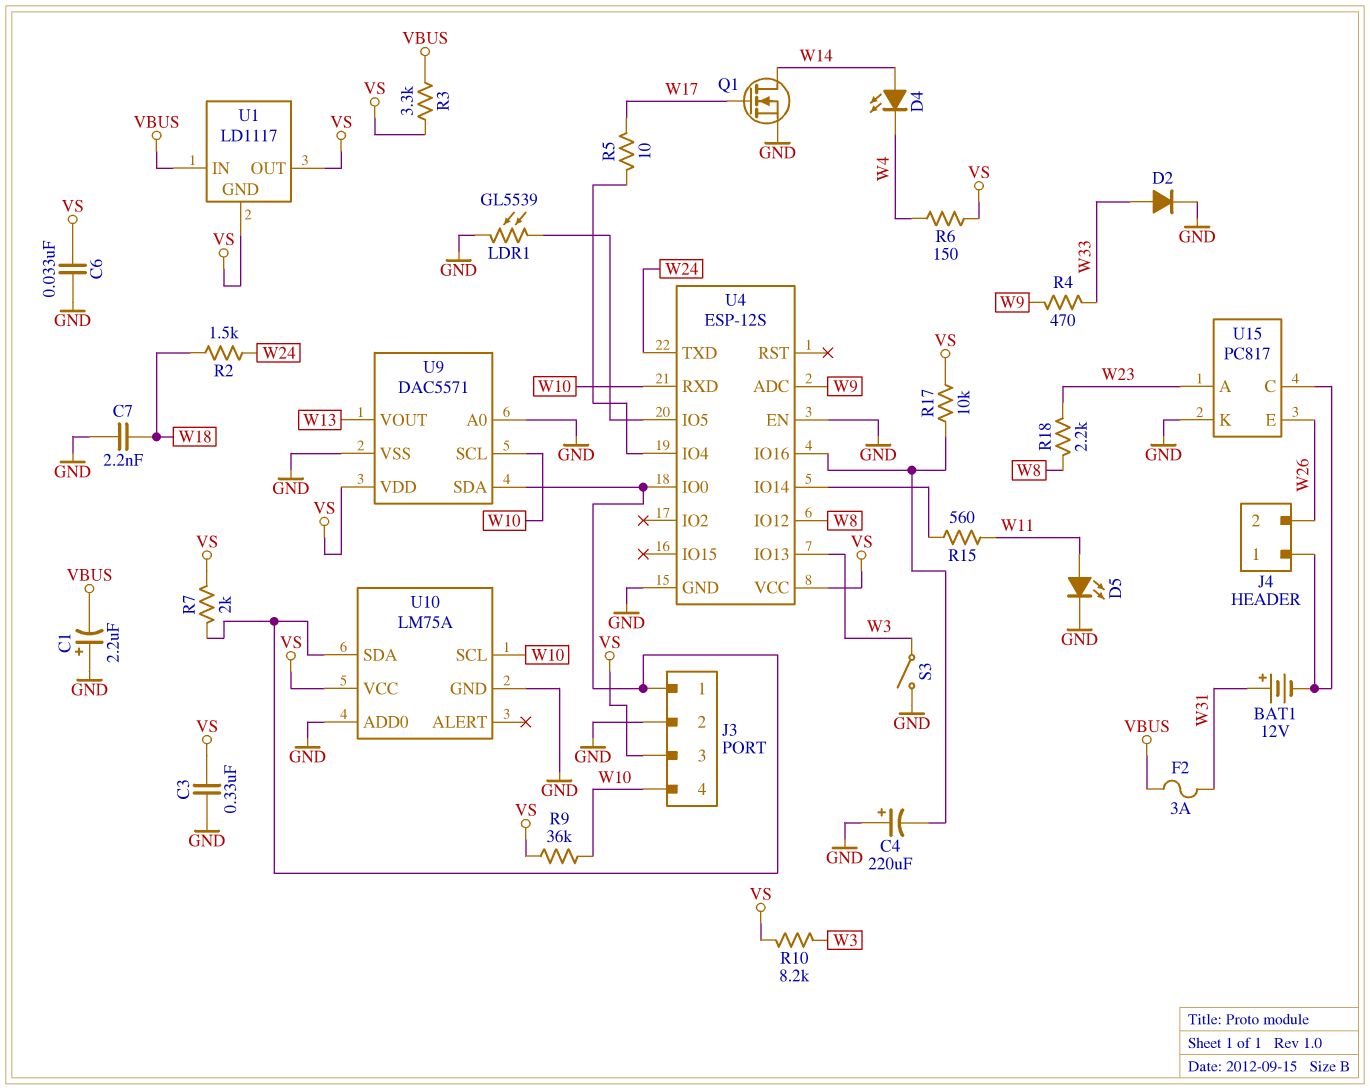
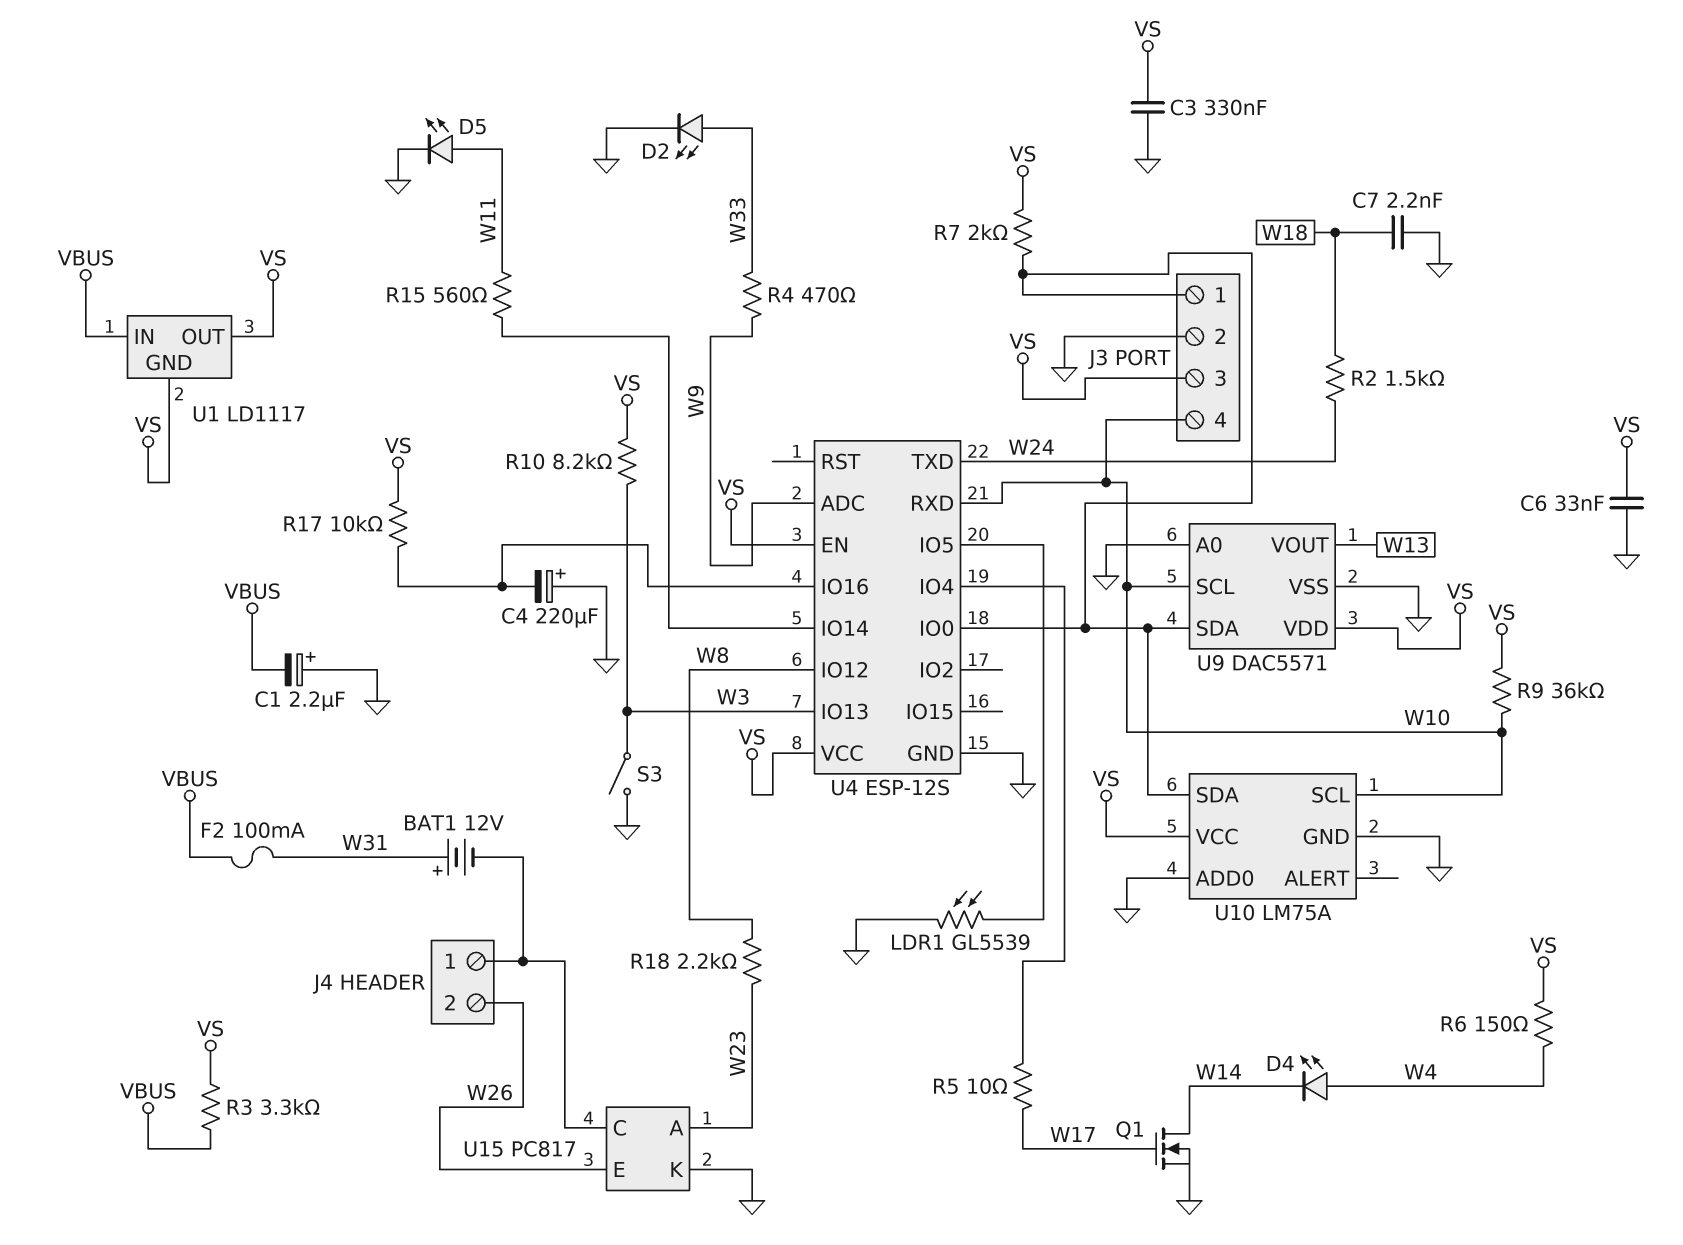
D2: diode (A W33, K GND) -> LED (A W33, K GND)
D4: LED (A W14, K W4) -> LED (A W4, K W14)
F2: 3A (VBUS, W31) -> 100mA (VBUS, W31)
U4 pin EN: GND -> VS

